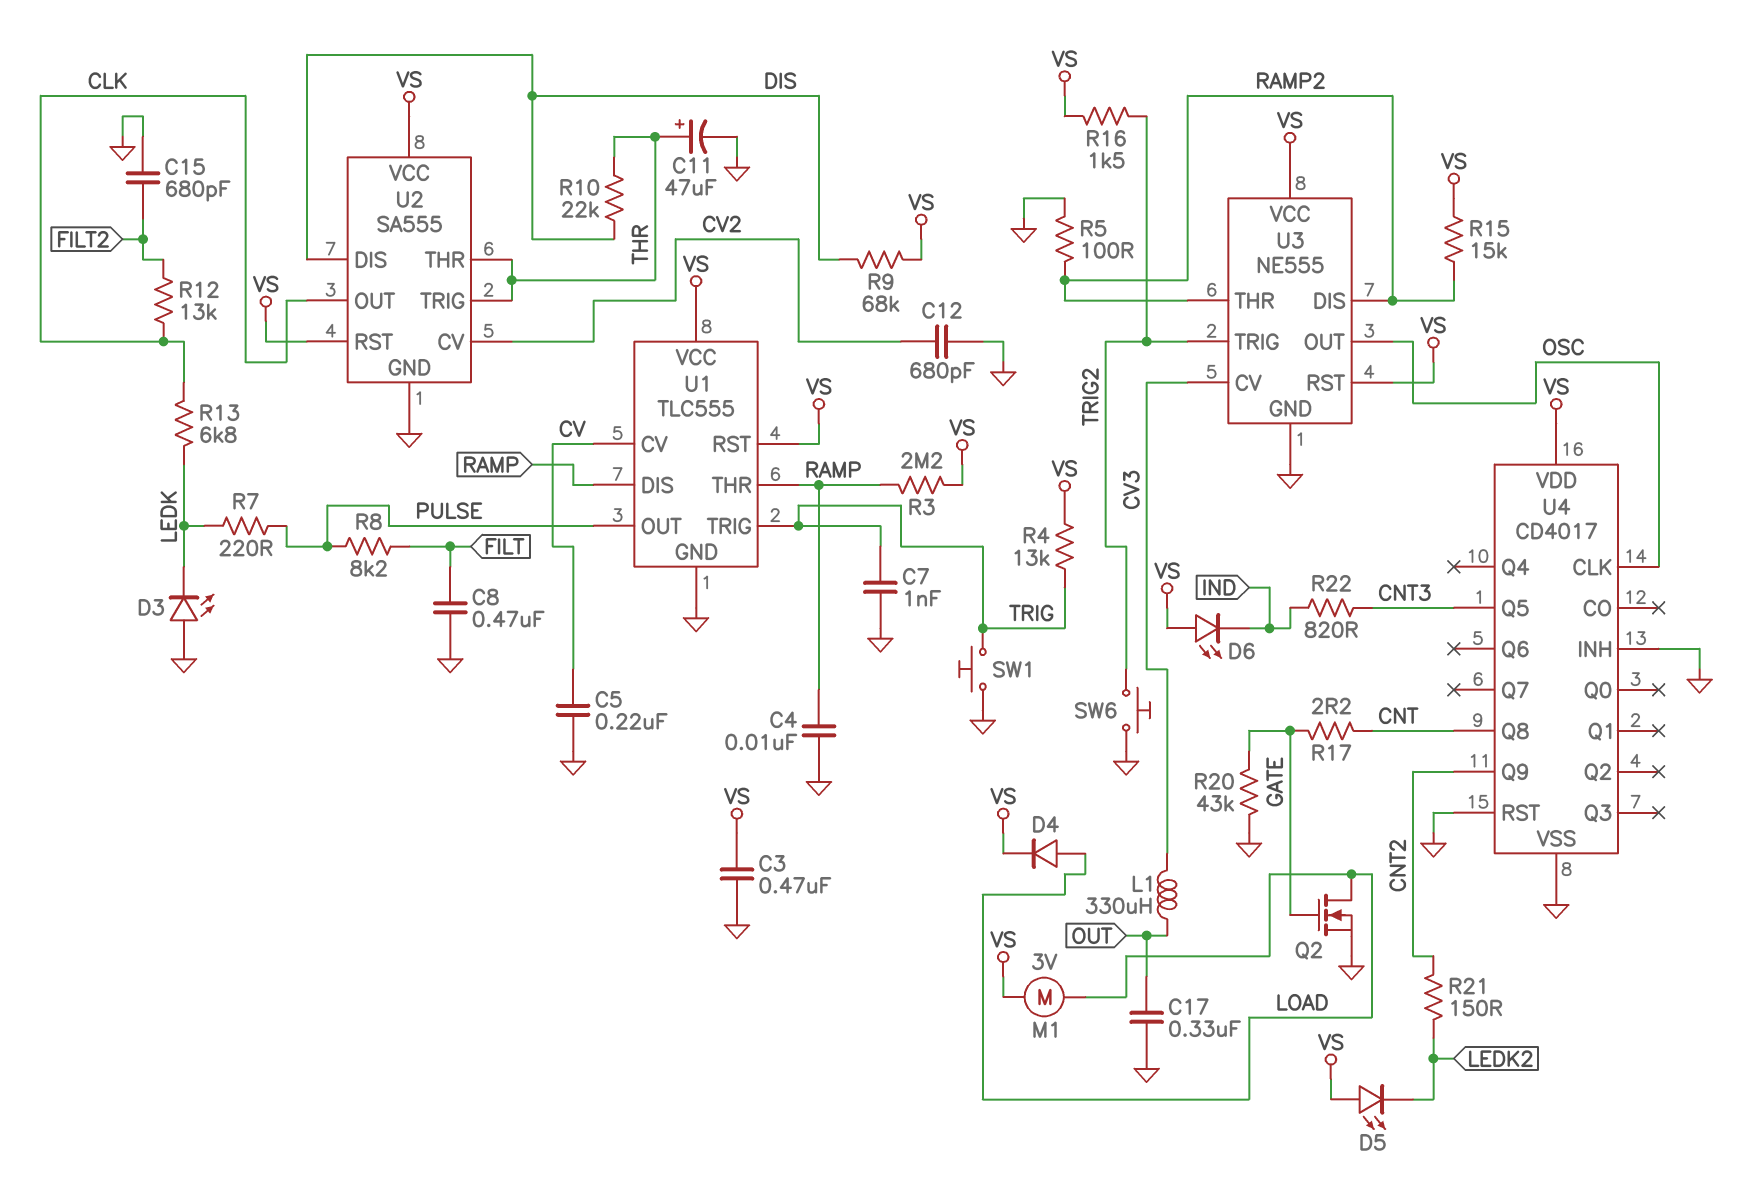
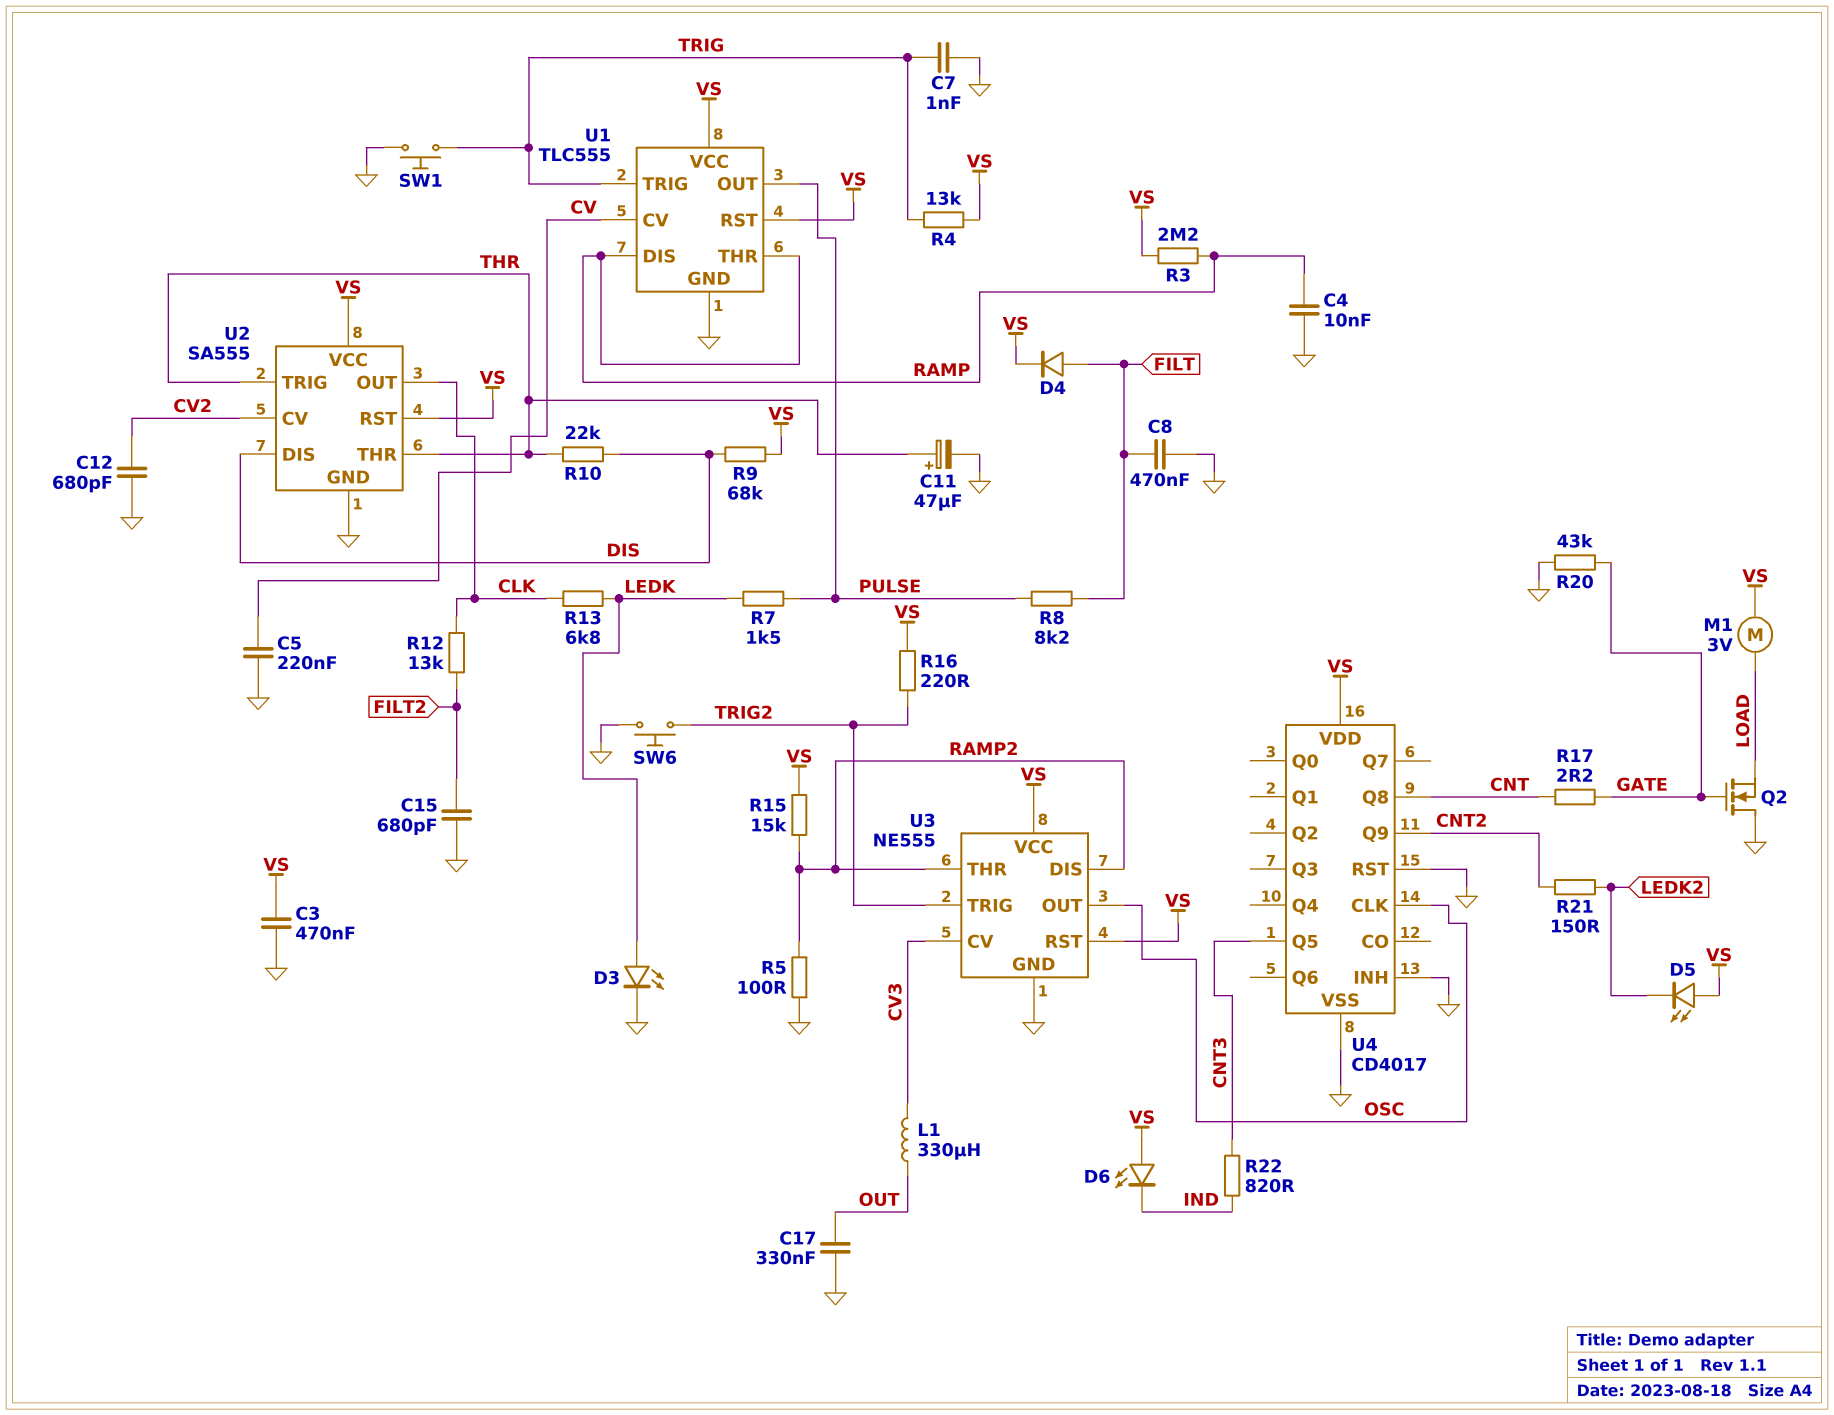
D3: LED (A GND, K LEDK) -> LED (A LEDK, K GND)
D4: diode (A LOAD, K VS) -> diode (A FILT, K VS)
Q2: NMOS (G GATE, D LOAD, S GND) -> NMOS (G GATE, D GND, S LOAD)
R7: 220 (LEDK, PULSE) -> 1.5k (LEDK, PULSE)
R16: 1.5k (TRIG2, VS) -> 220 (TRIG2, VS)

